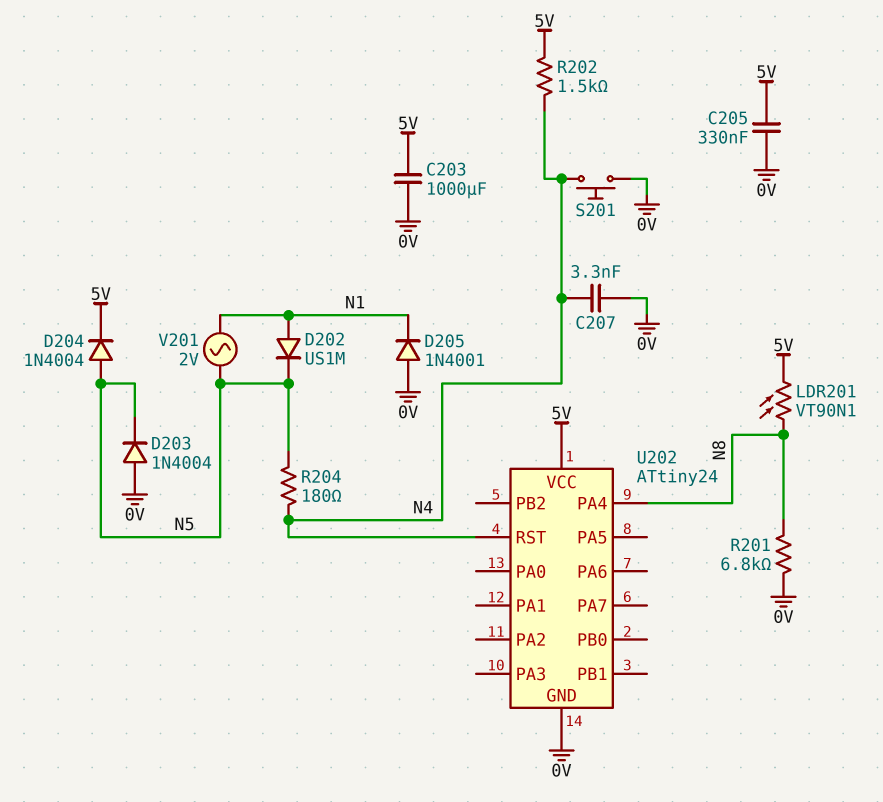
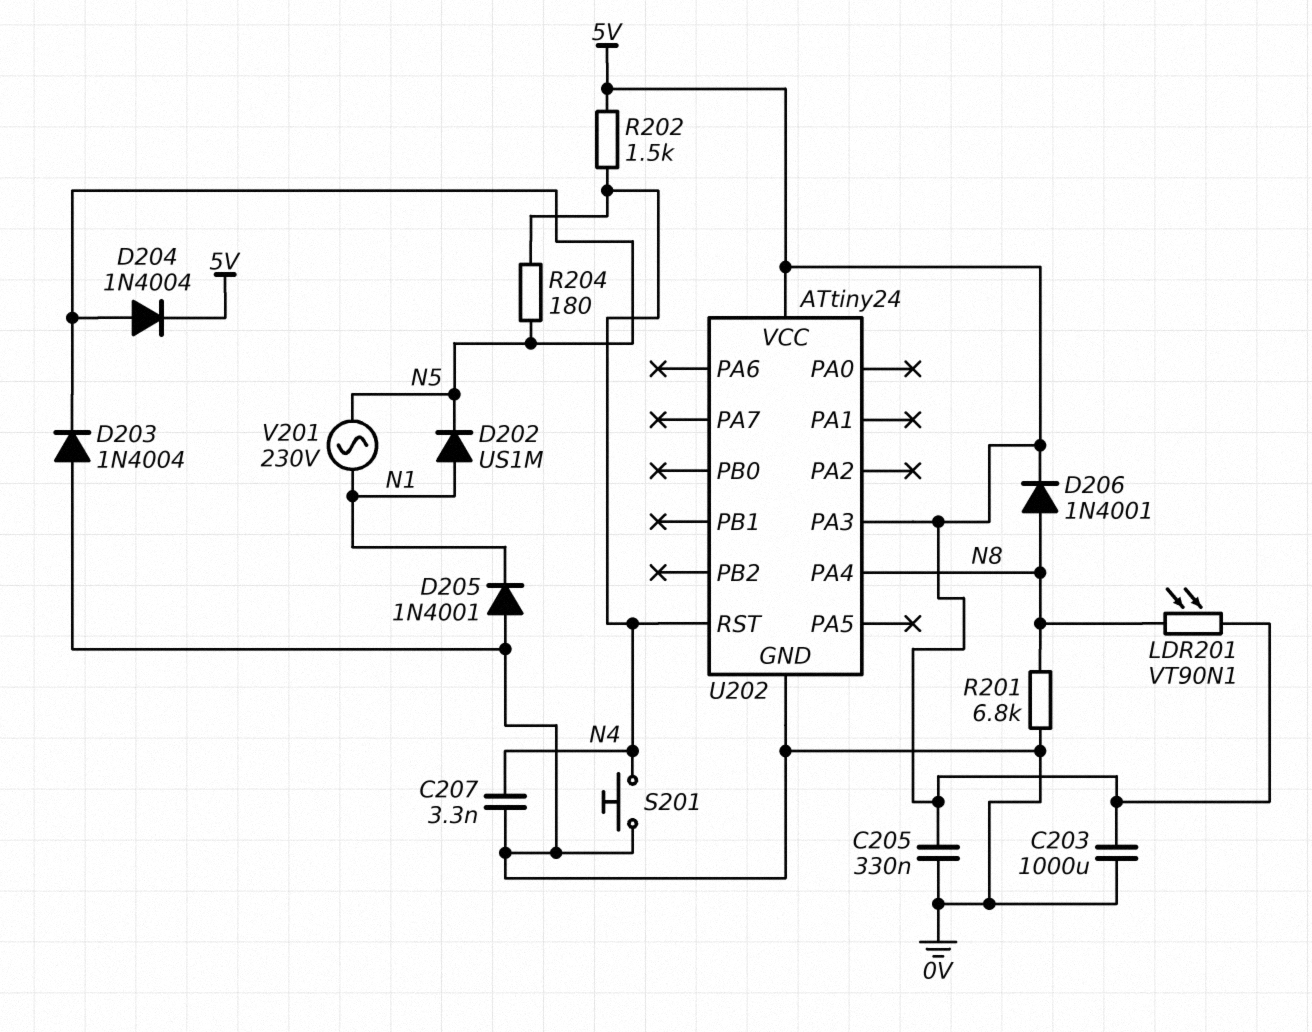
D206: none -> diode 1N4001 (A N8, K 5V)
U202 pin PA3: none -> 5V
V201: AC 2V (N1, N5) -> AC 230V (N1, N5)

